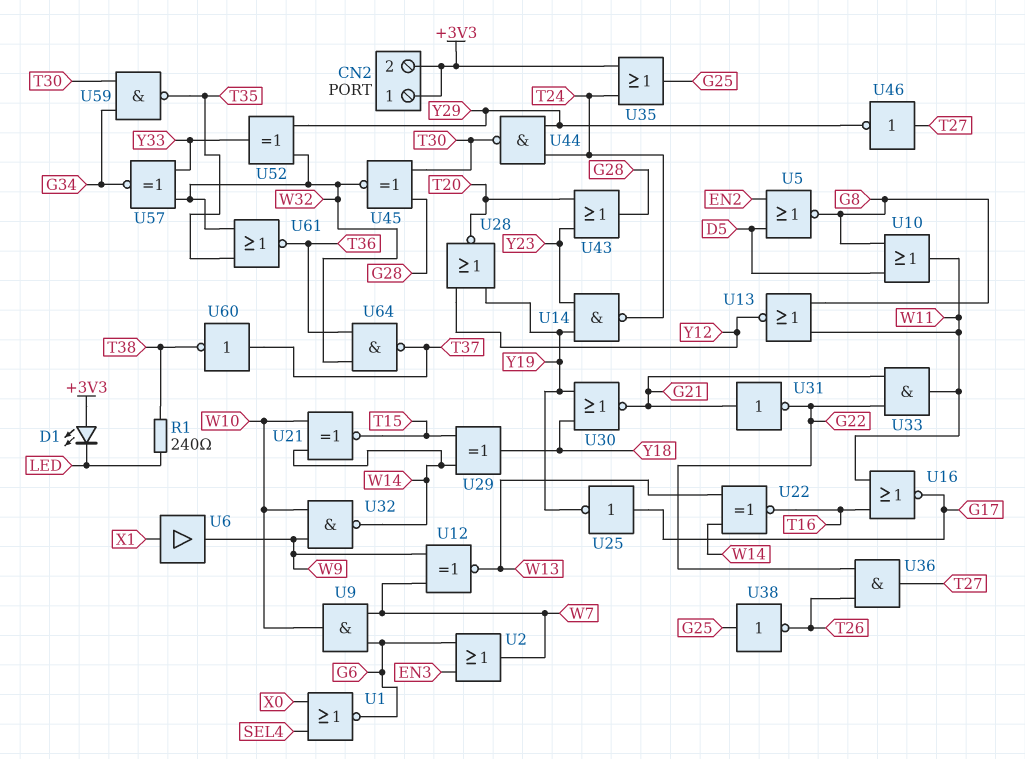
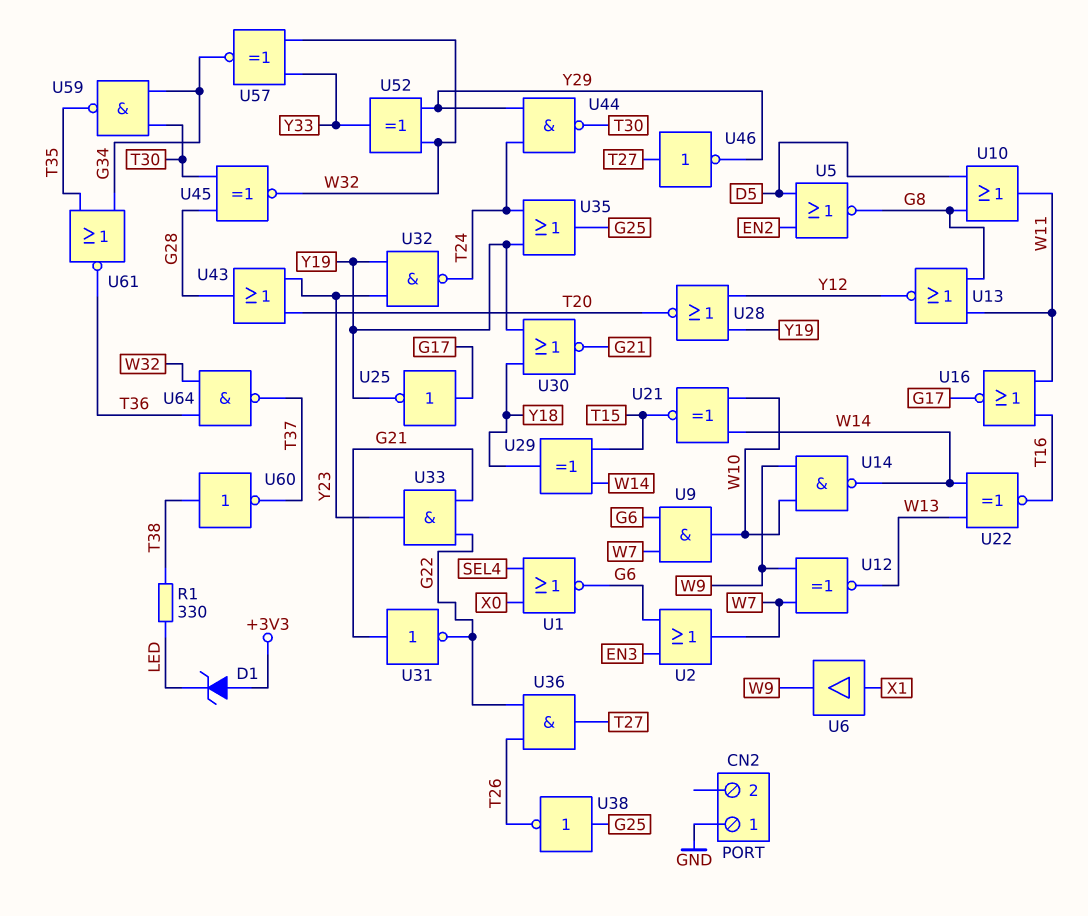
CN2 pin 1: +3V3 -> GND
CN2 pin 2: +3V3 -> none
D1: LED (A +3V3, K LED) -> zener (A +3V3, K LED)
R1: 240 (LED, T38) -> 330 (LED, T38)
U14: NAND (in Y19, in Y23, out T24) -> NAND (in W9, in W10, out W14)
U32: NAND (in W9, in W10, out W14) -> NAND (in Y19, in Y23, out T24)
U33: AND (in G21, in G22, out W11) -> AND (in G21, in G22, out Y23)
U35: OR (in +3V3, in T24, out G25) -> OR (in T24, in Y19, out G25)
U60: NOT (in T37, out T38) -> NOT (in T38, out T37)
U61: NOR (in T35, in W32, out T36) -> NOR (in G34, in T35, out T36)

